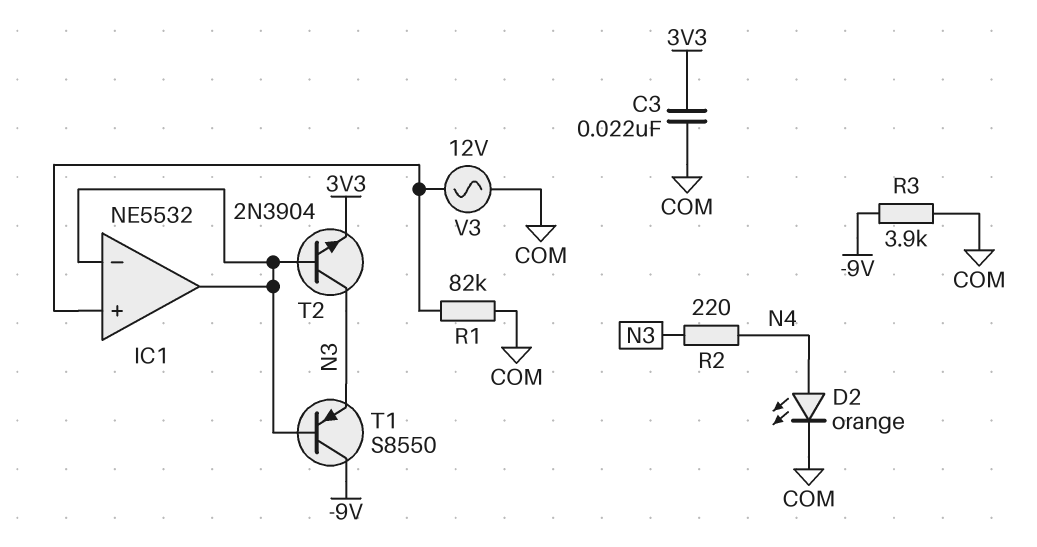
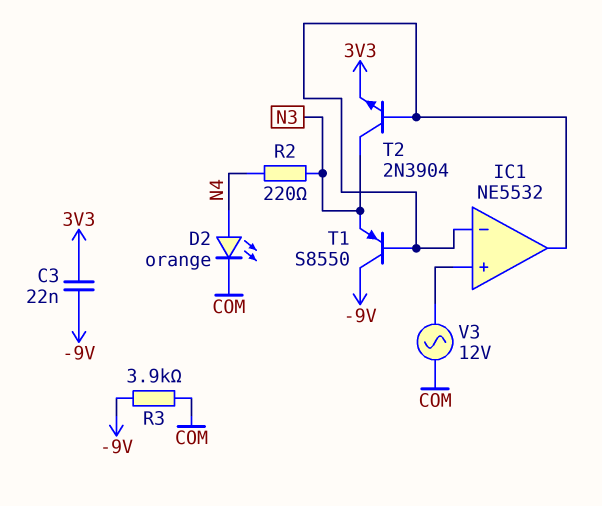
C3: 22nF (3V3, COM) -> 22nF (-9V, 3V3)
R1: 82k (COM, IC1/in+) -> none

